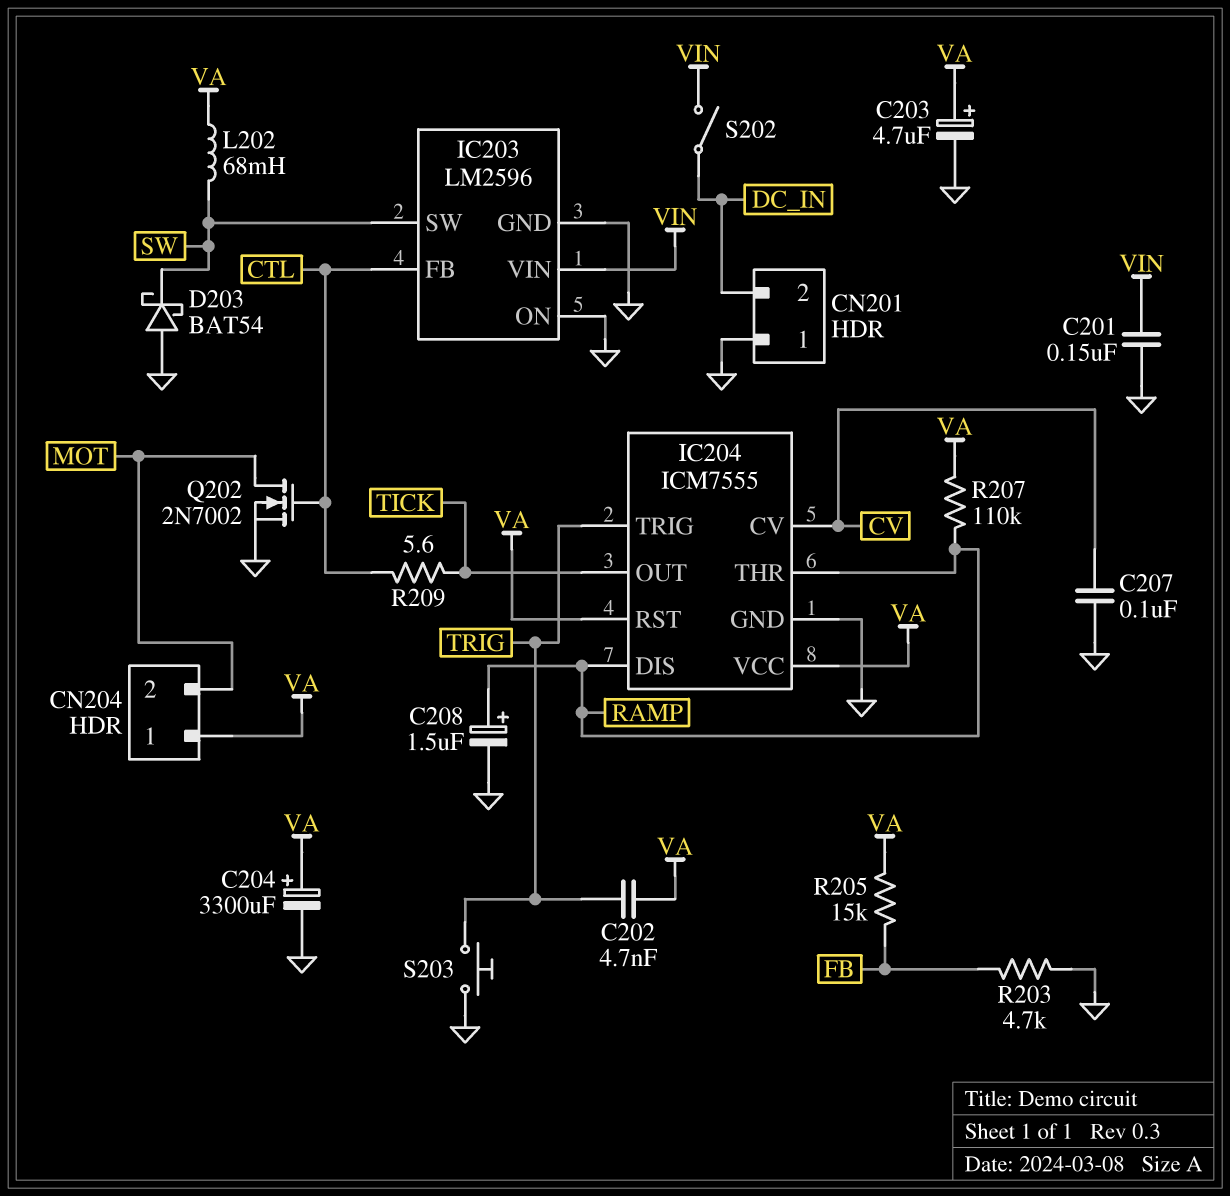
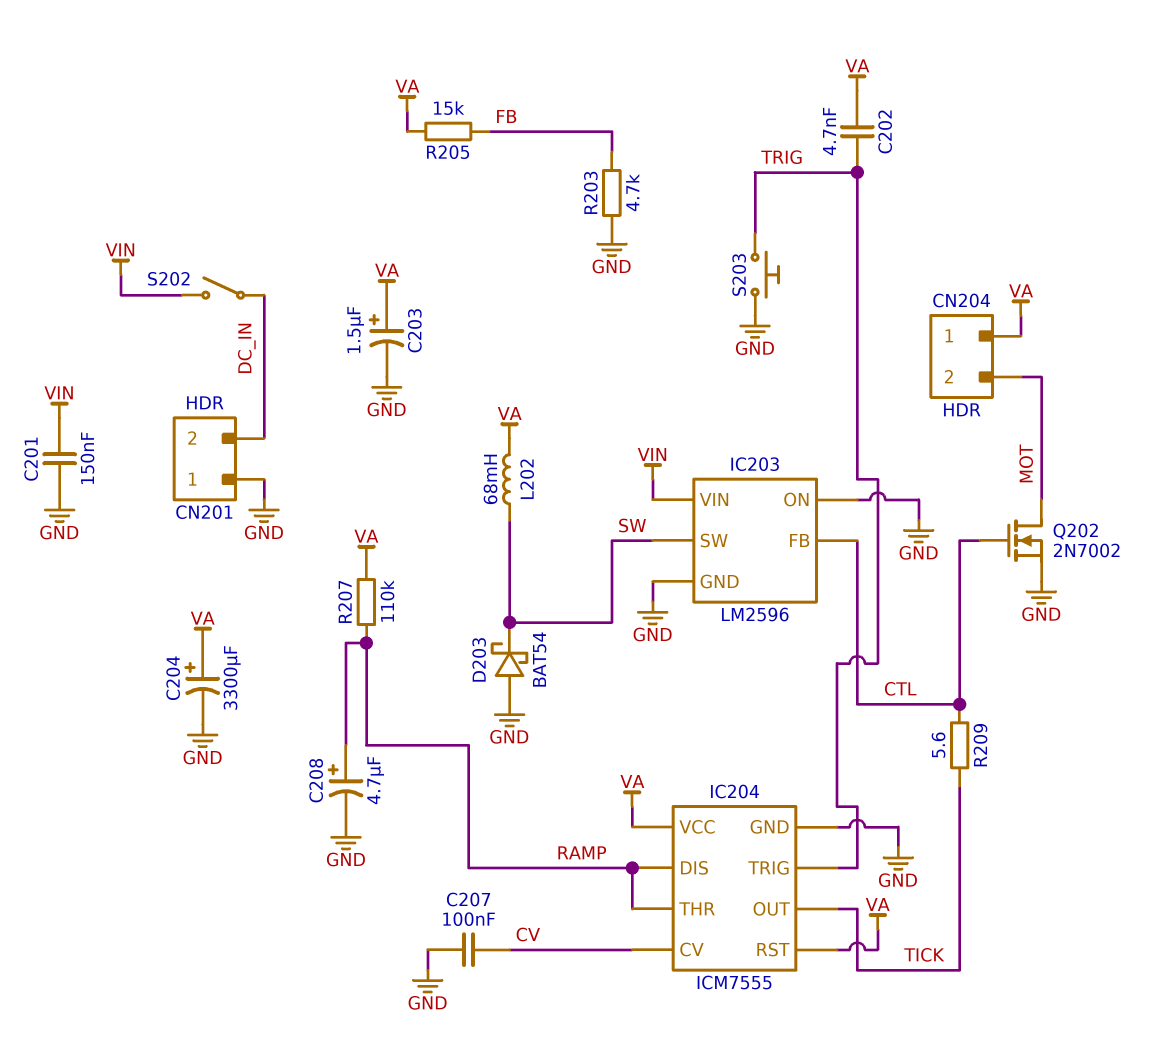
C203: 4.7uF (plus VA, minus GND) -> 1.5uF (plus VA, minus GND)
C208: 1.5uF (plus RAMP, minus GND) -> 4.7uF (plus RAMP, minus GND)

